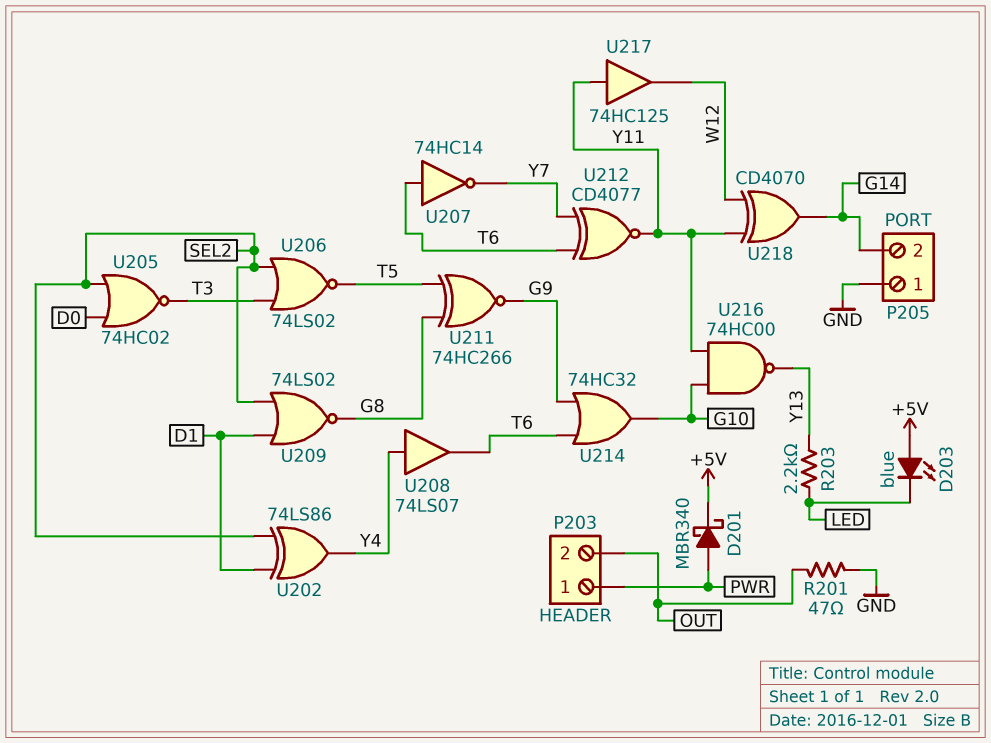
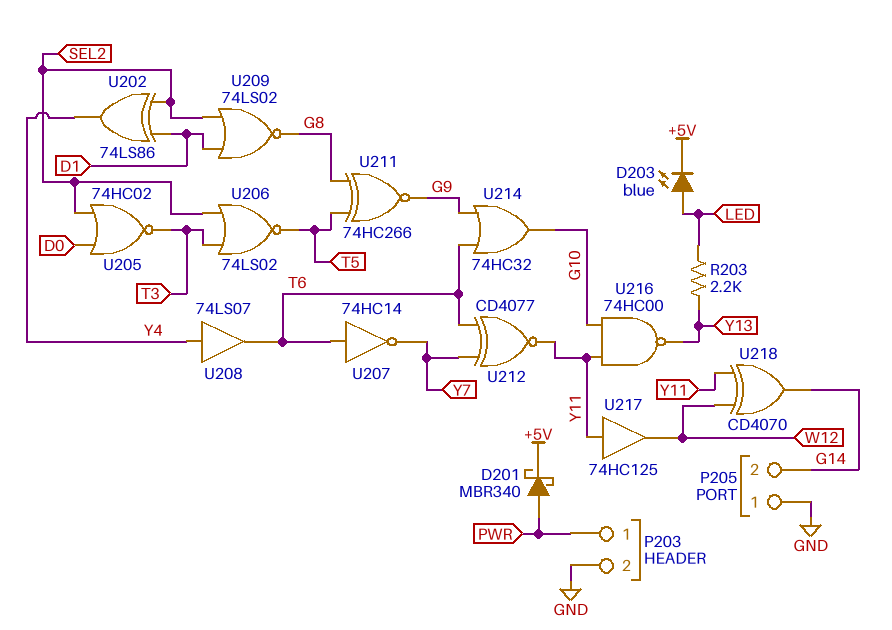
D203: LED blue (A +5V, K LED) -> LED blue (A LED, K +5V)
P203 pin 2: OUT -> GND
R201: 47 (GND, OUT) -> none

